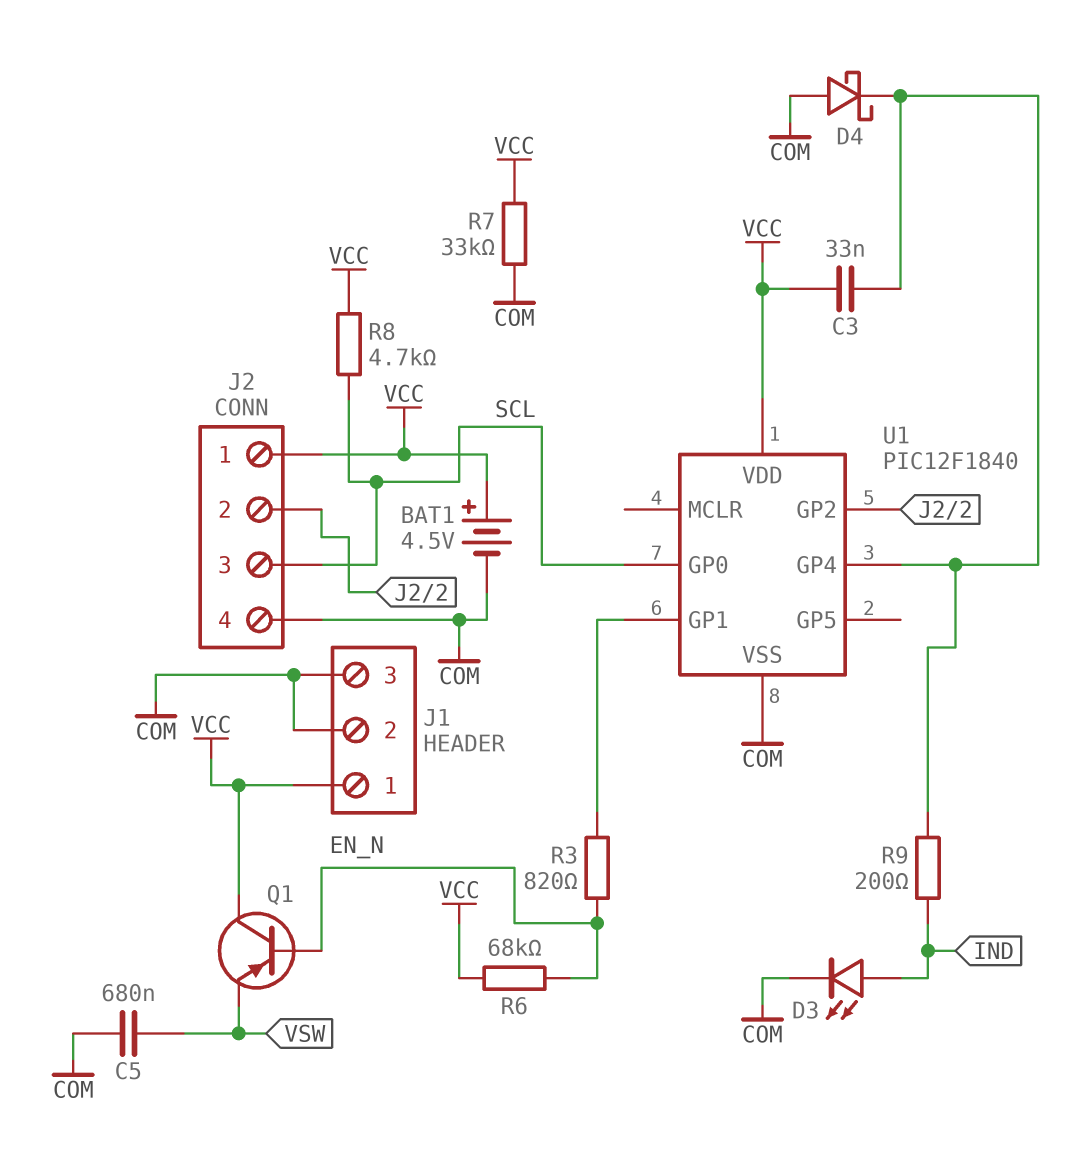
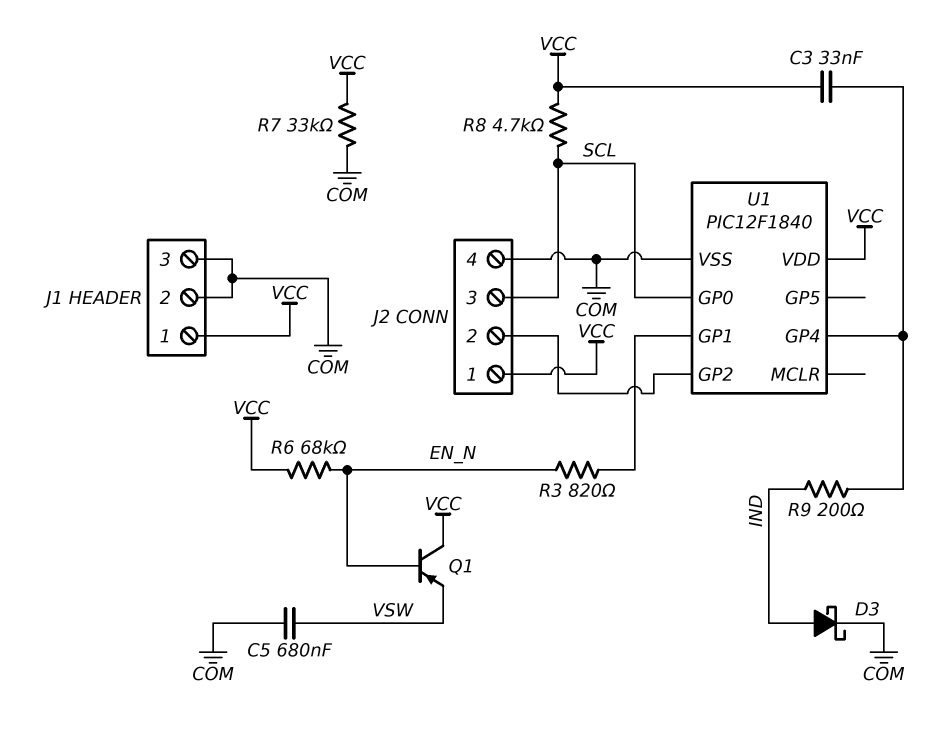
BAT1: 4.5V (plus VCC, minus COM) -> none
D3: LED (A IND, K COM) -> schottky (A IND, K COM)
D4: schottky (A COM, K U1/GP4) -> none

